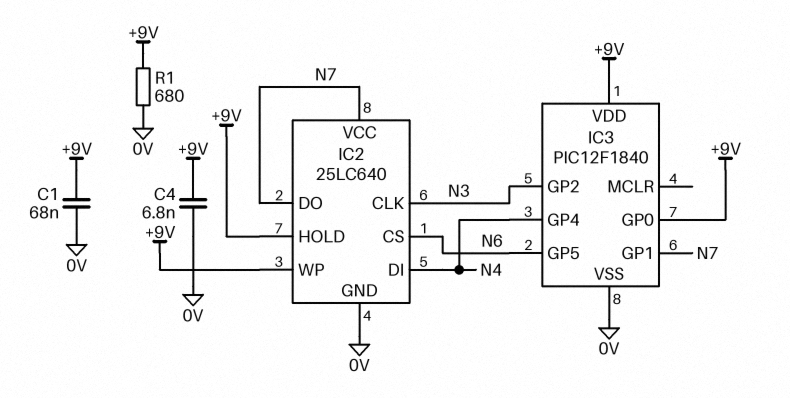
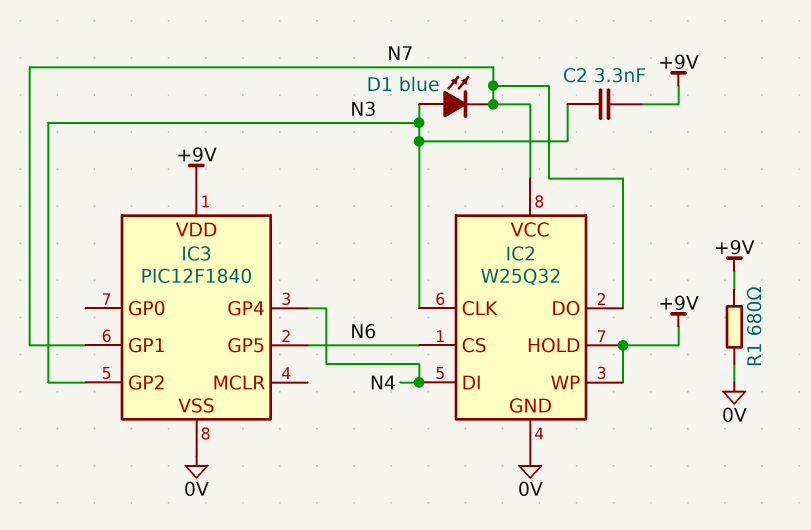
C1: 68nF (+9V, 0V) -> none
C2: none -> 3.3nF (+9V, N3)
C4: 6.8nF (+9V, 0V) -> none
D1: none -> LED blue (A N3, K N7)
IC2: 25LC640 -> W25Q32
IC3 pin GP0: +9V -> none

